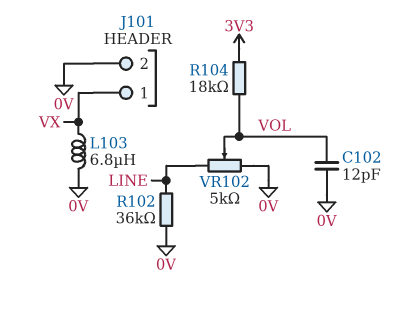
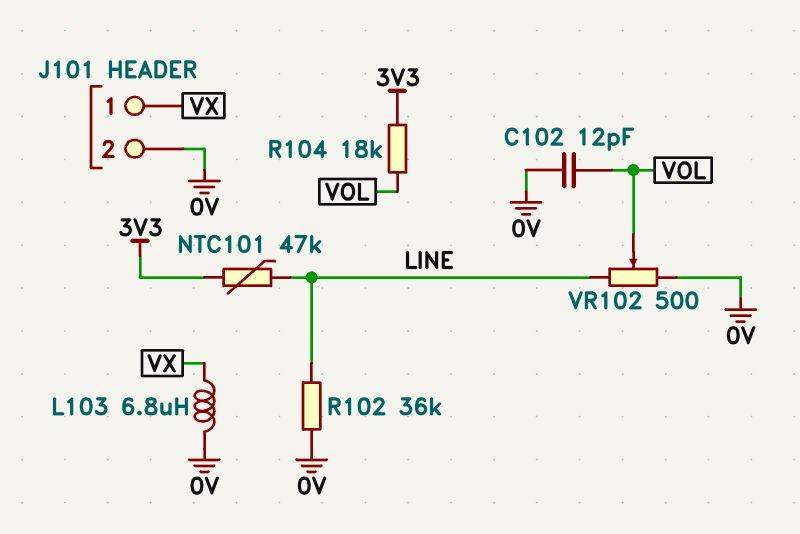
NTC101: none -> 47k (3V3, LINE)
VR102: 5k (0V, LINE, wiper VOL) -> 500 (0V, LINE, wiper VOL)

